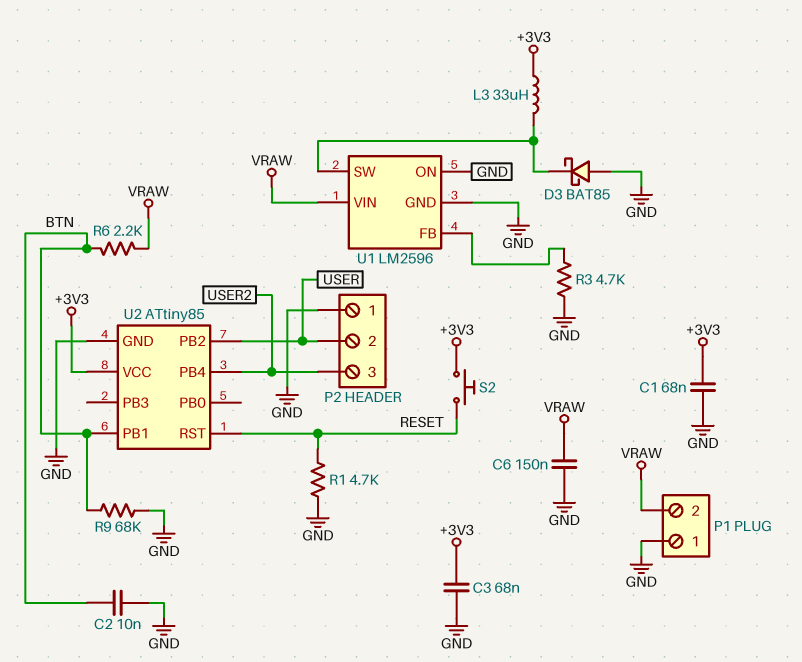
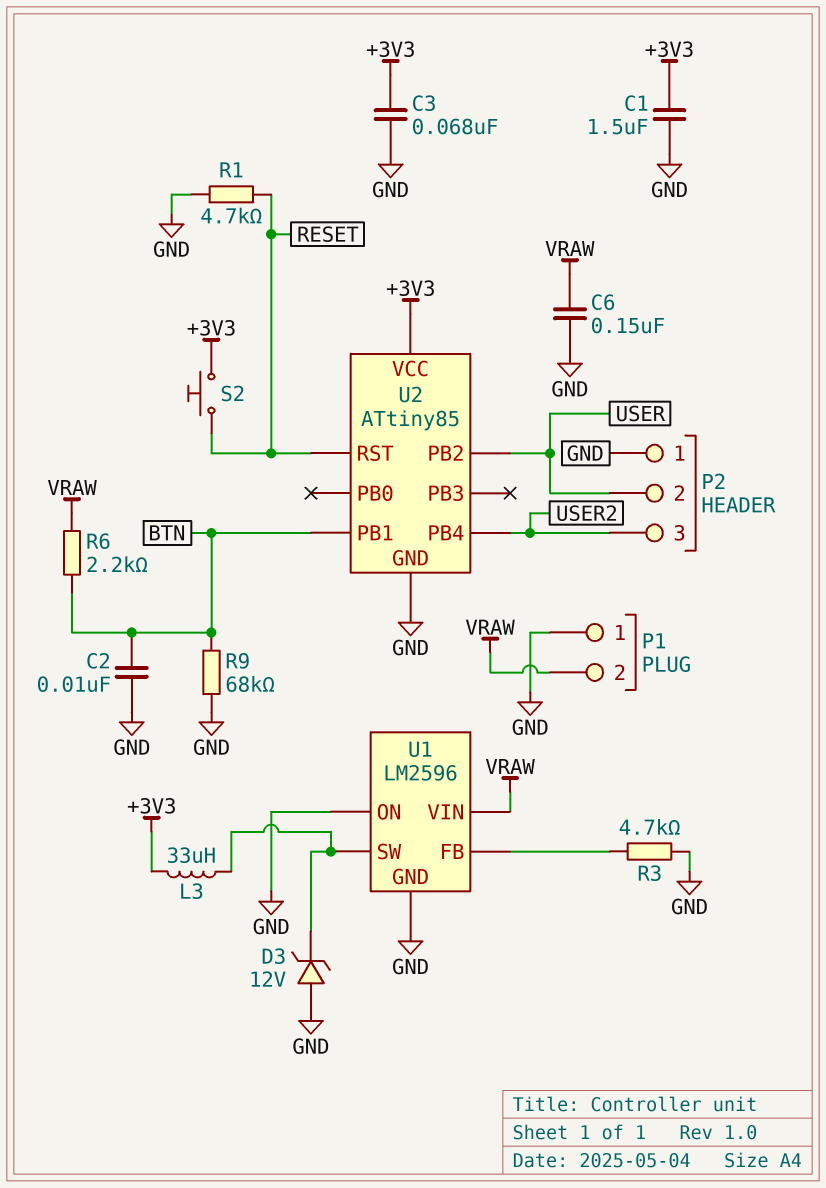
C1: 68nF (+3V3, GND) -> 1.5uF (+3V3, GND)
D3: schottky BAT85 (A GND, K U1/SW) -> zener 12V (A GND, K U1/SW)

